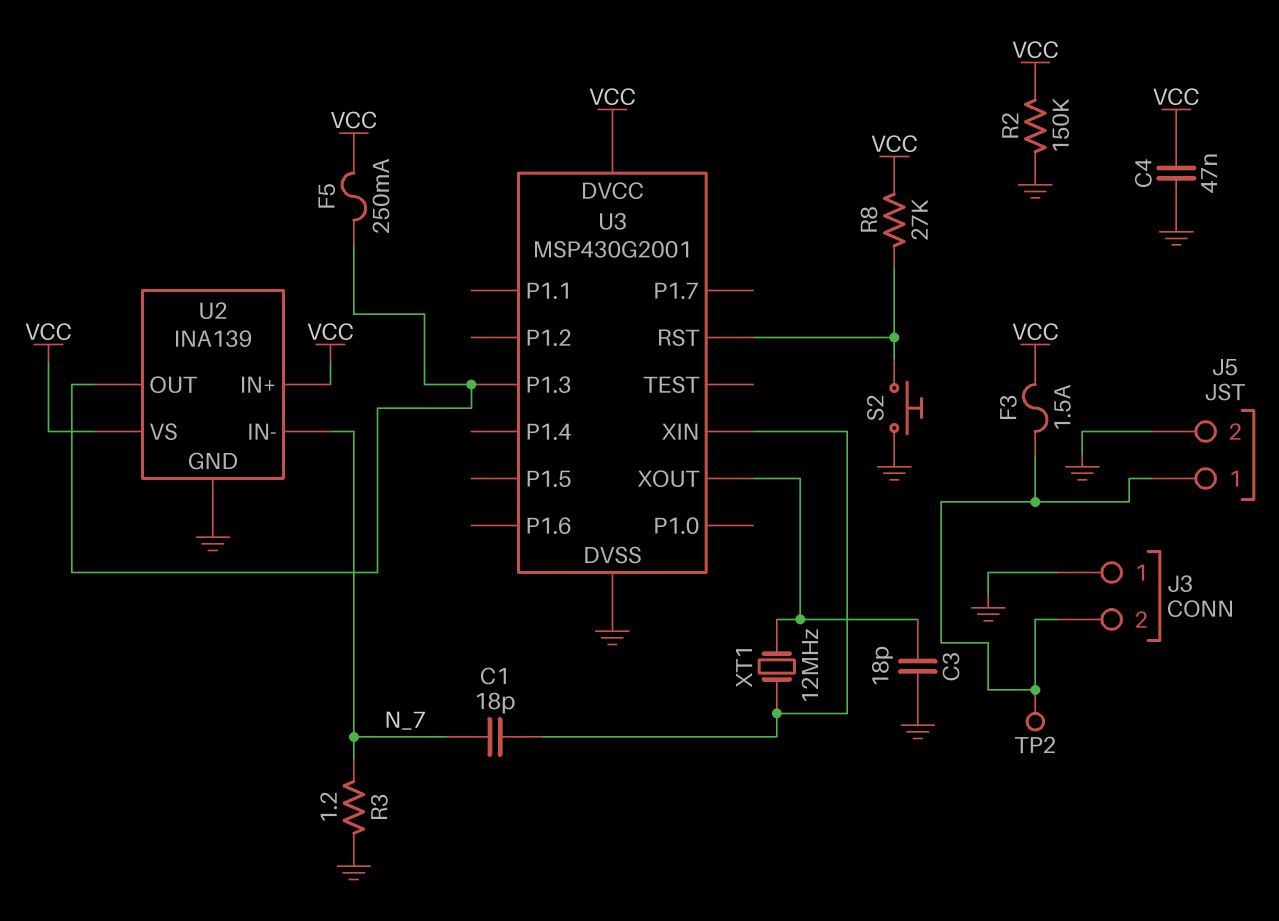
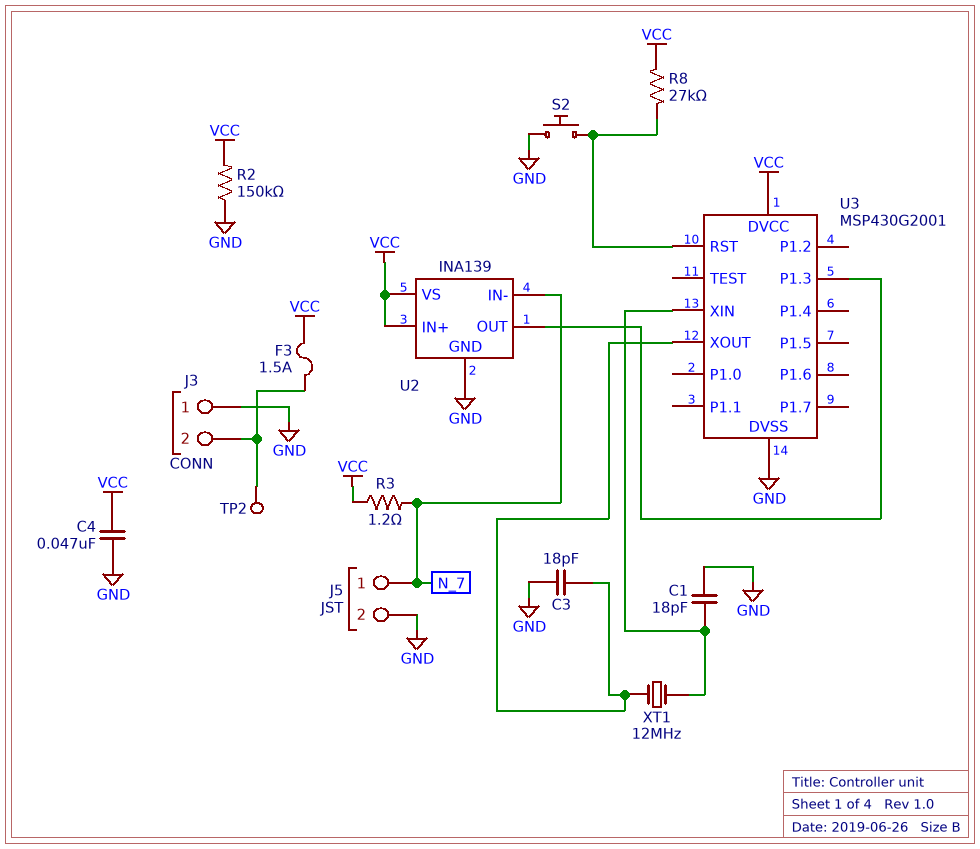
C1: 18pF (N_7, U3/XIN) -> 18pF (GND, U3/XIN)
F5: 250mA (U2/OUT, VCC) -> none
J5 pin 1: J3/2 -> N_7
R3: 1.2 (GND, N_7) -> 1.2 (N_7, VCC)

